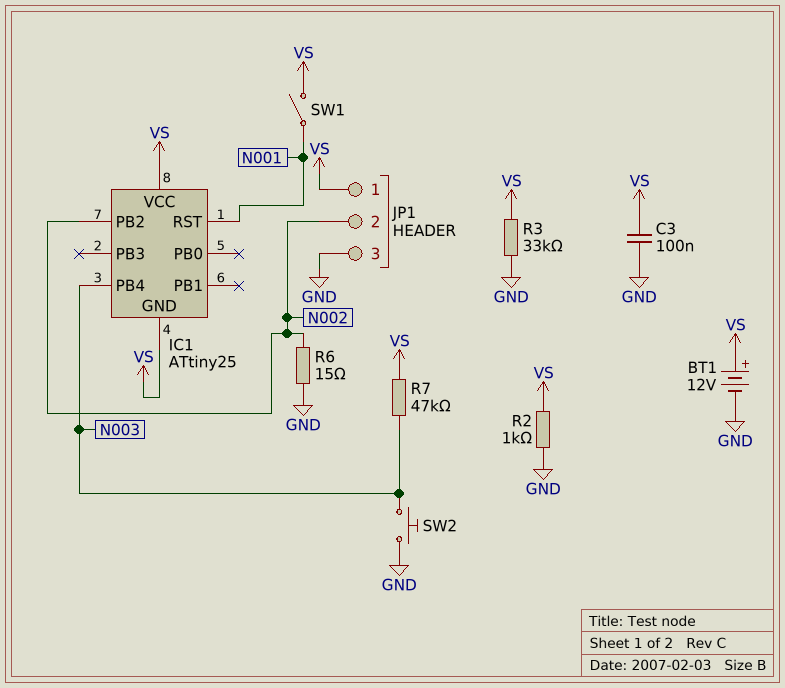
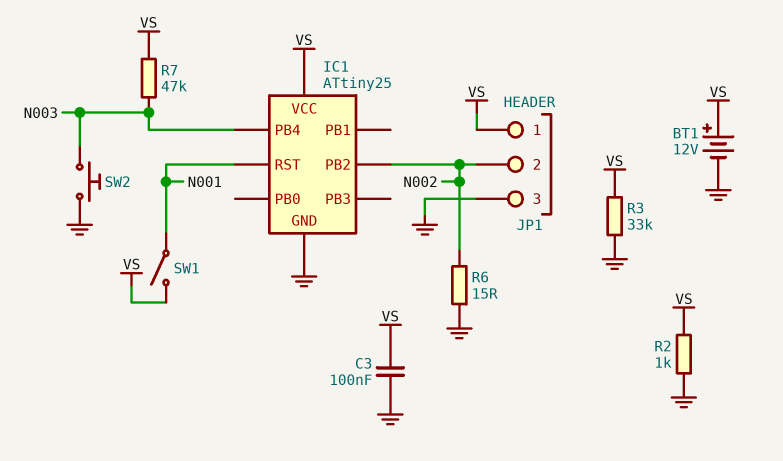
IC1 pin GND: VS -> GND

